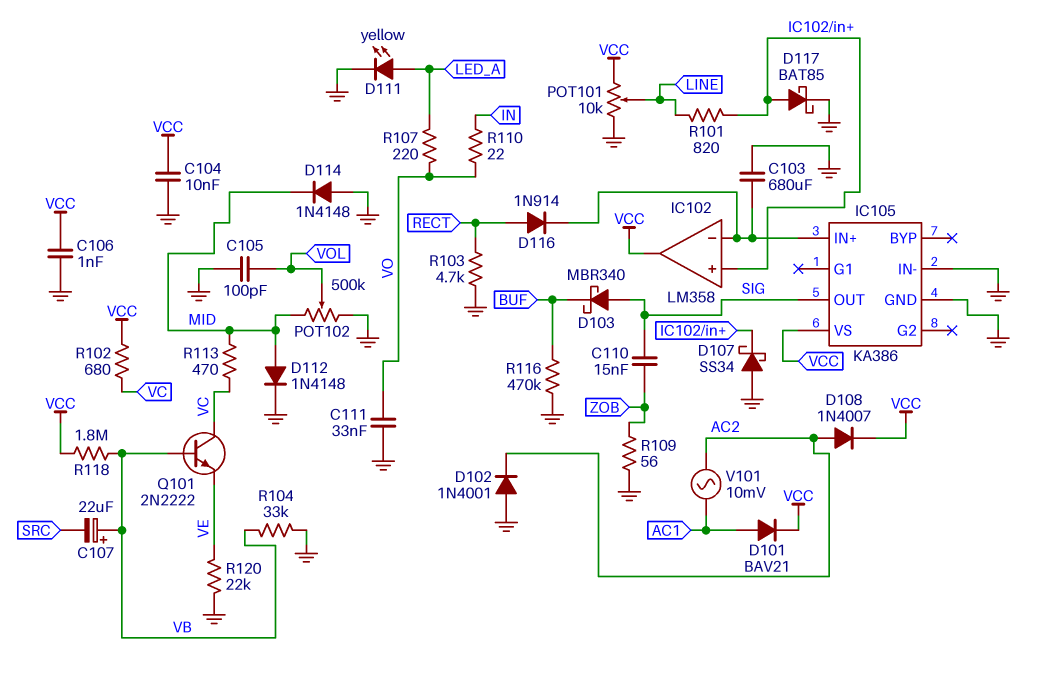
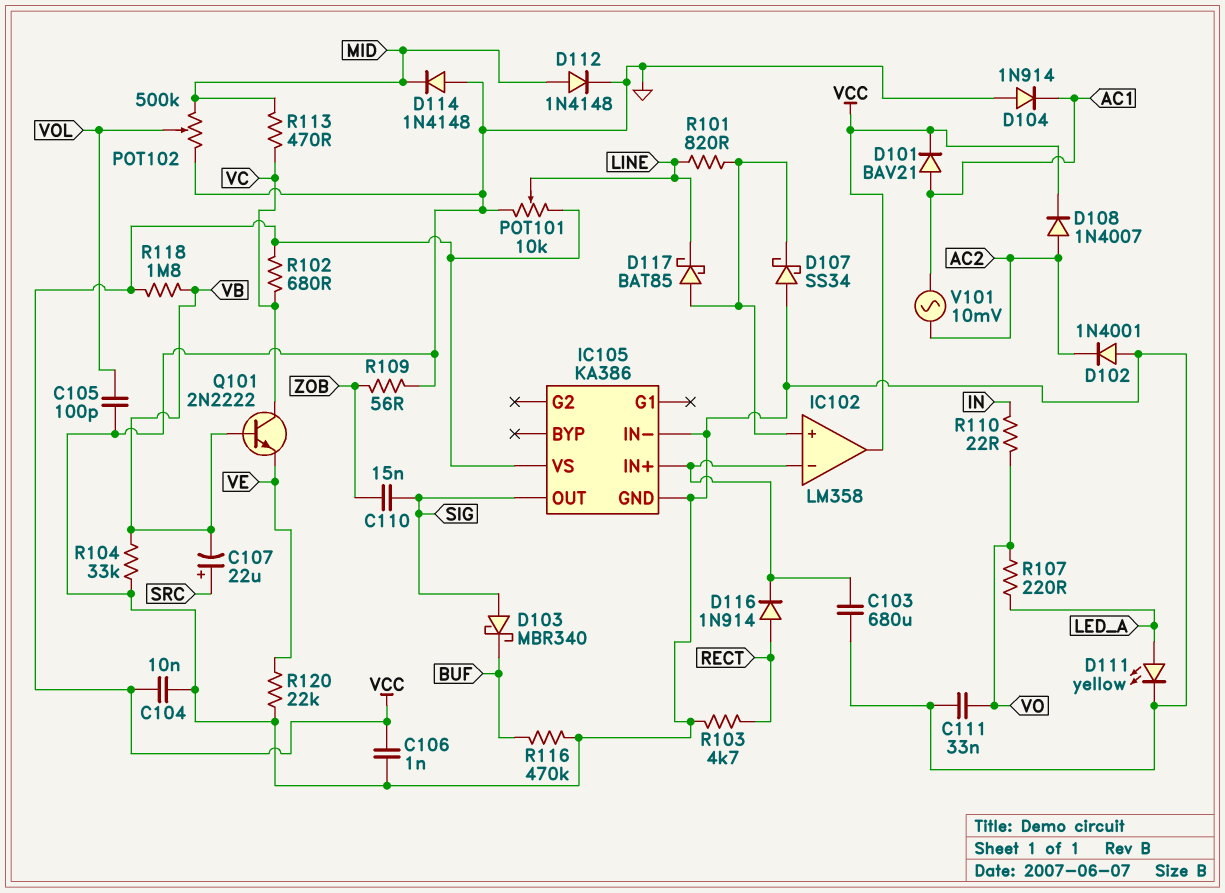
C107: 22uF (plus VB, minus SRC) -> 22uF (plus SRC, minus VB)
D104: none -> diode 1N914 (A GND, K AC1)
D117: schottky BAT85 (A IC102/in+, K GND) -> schottky BAT85 (A IC102/in+, K LINE)

